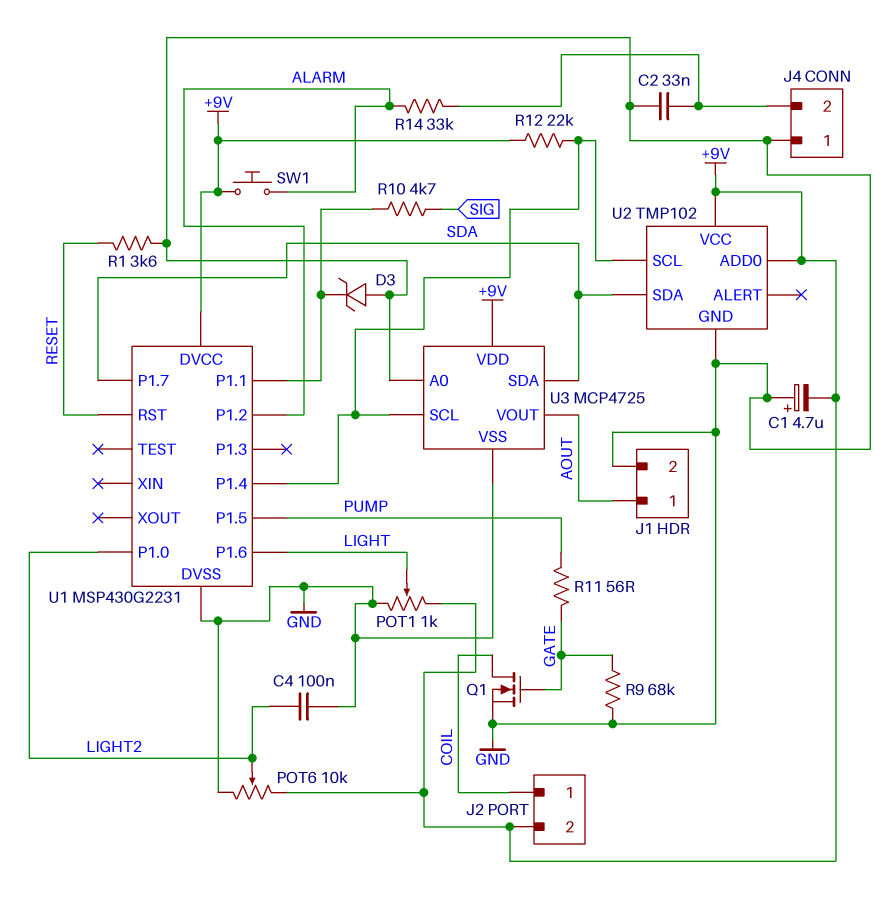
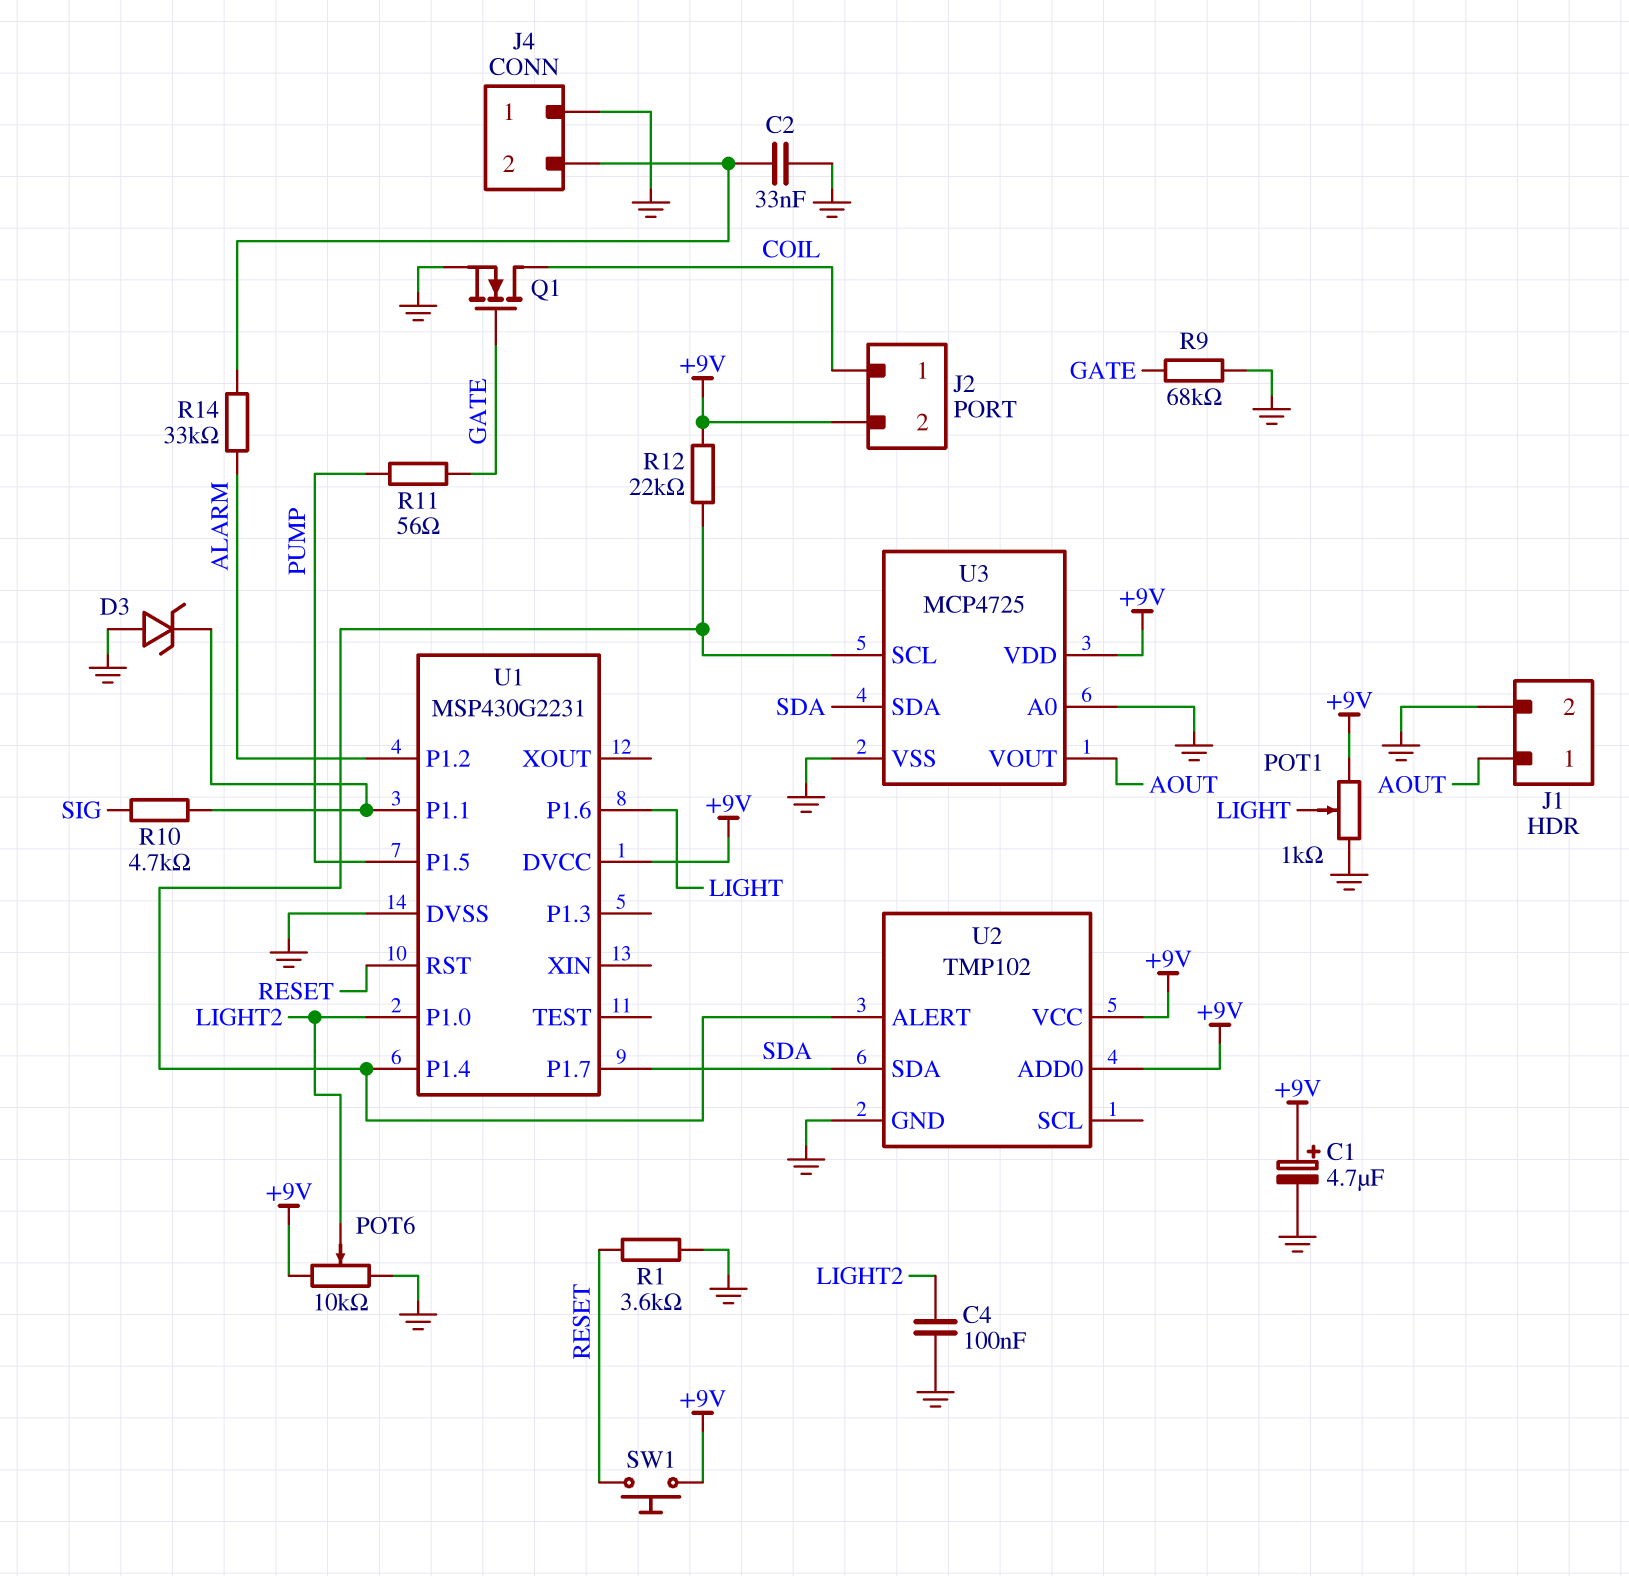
C1: 4.7uF (plus GND, minus +9V) -> 4.7uF (plus +9V, minus GND)
SW1: button (+9V, ALARM) -> button (+9V, RESET)
U2 pin ALERT: none -> U1/P1.4
U2 pin SCL: U1/P1.4 -> none

